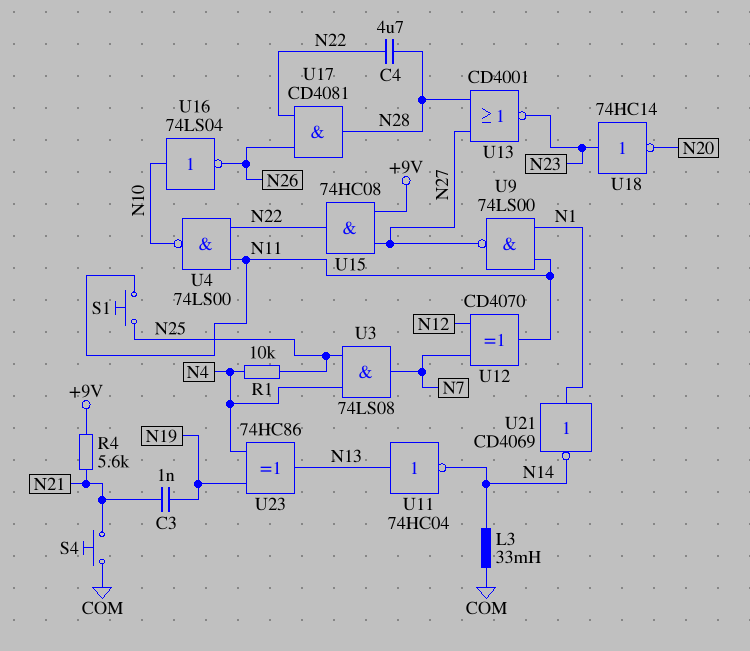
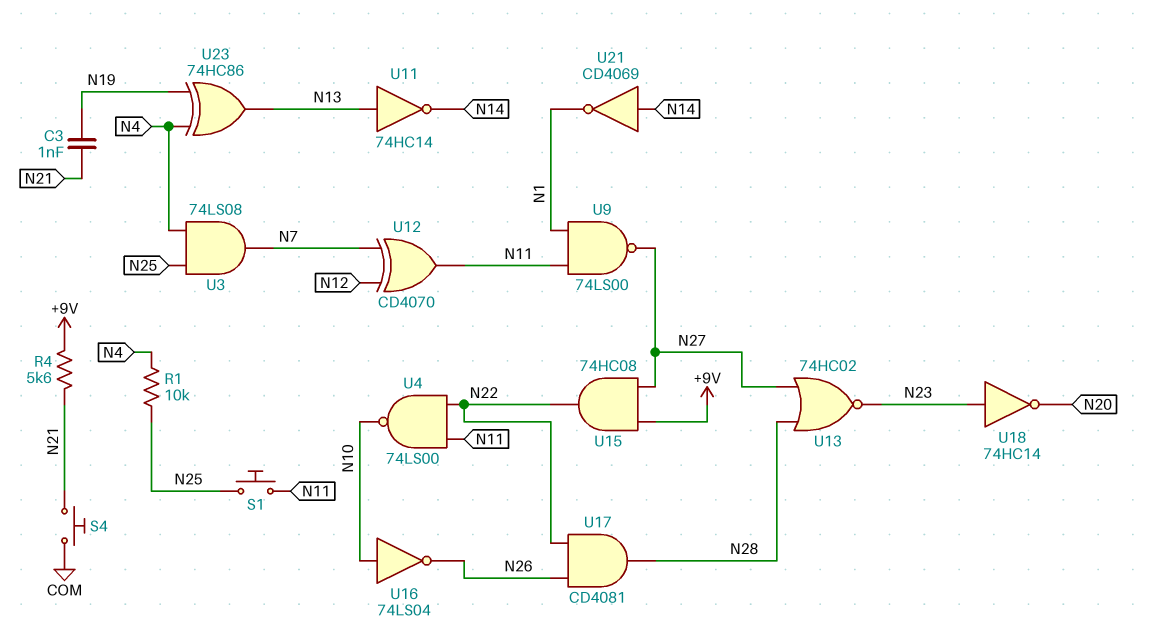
C4: 4.7uF (N22, N28) -> none
L3: 33mH (COM, N14) -> none
U11: NOT 74HC04 (in N13, out N14) -> NOT 74HC14 (in N13, out N14)
U13: NOR CD4001 (in N27, in N28, out N23) -> NOR 74HC02 (in N27, in N28, out N23)
U21: NOT CD4069 (in N1, out N14) -> NOT CD4069 (in N14, out N1)

